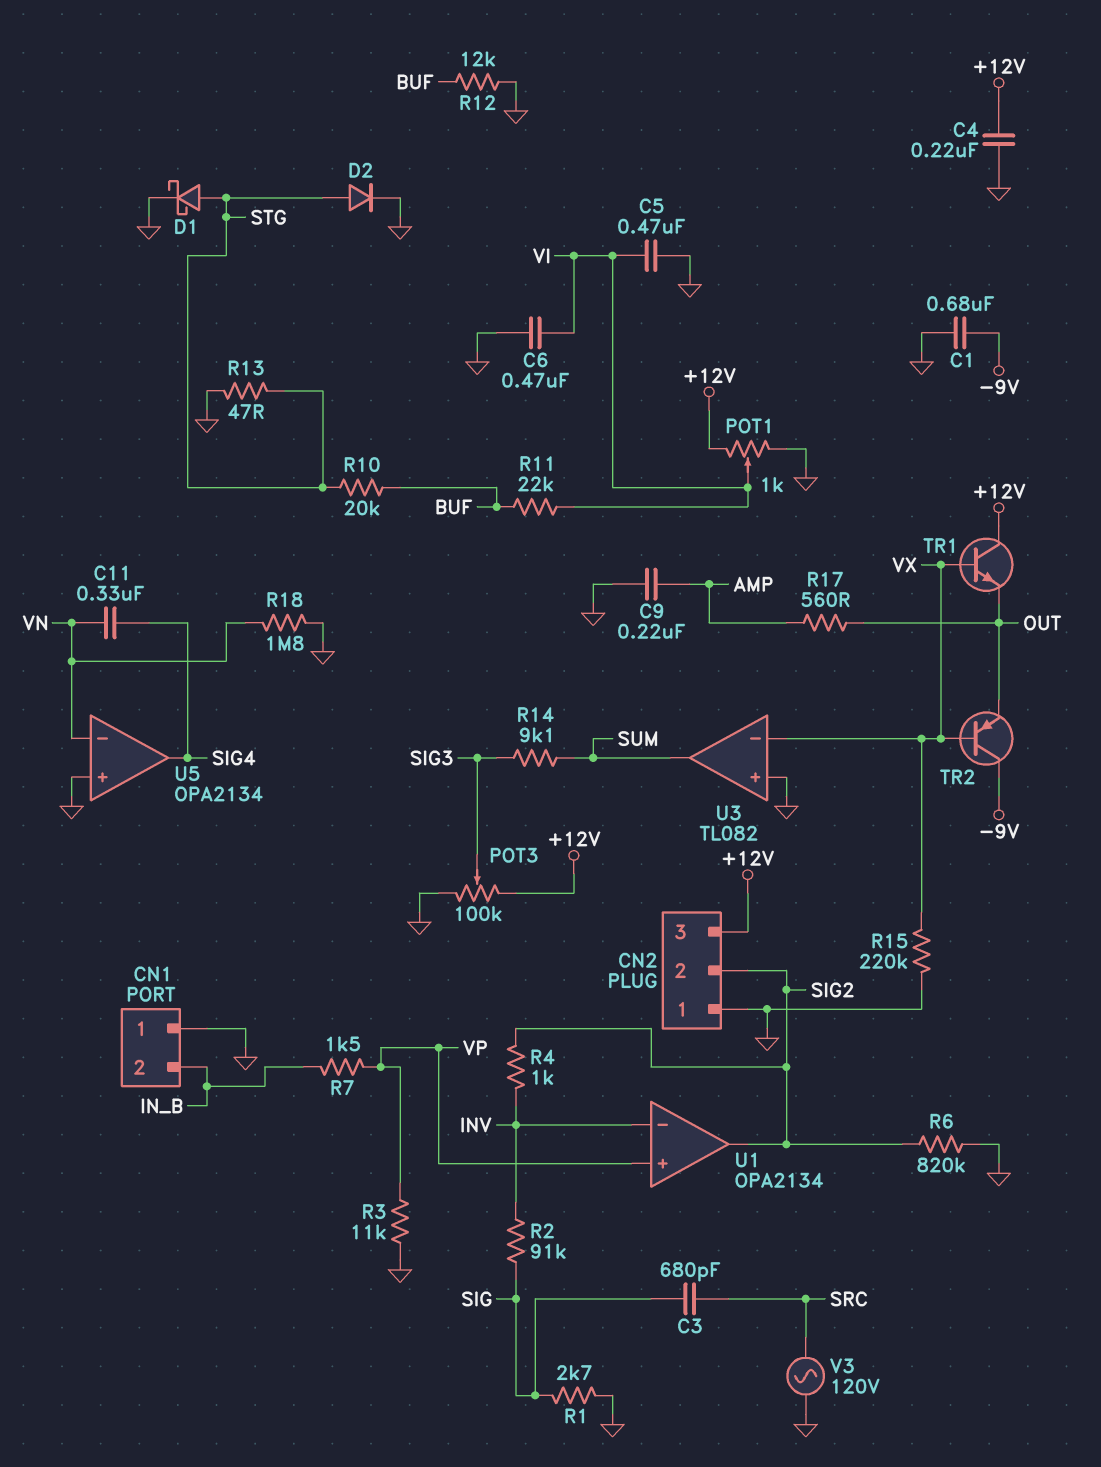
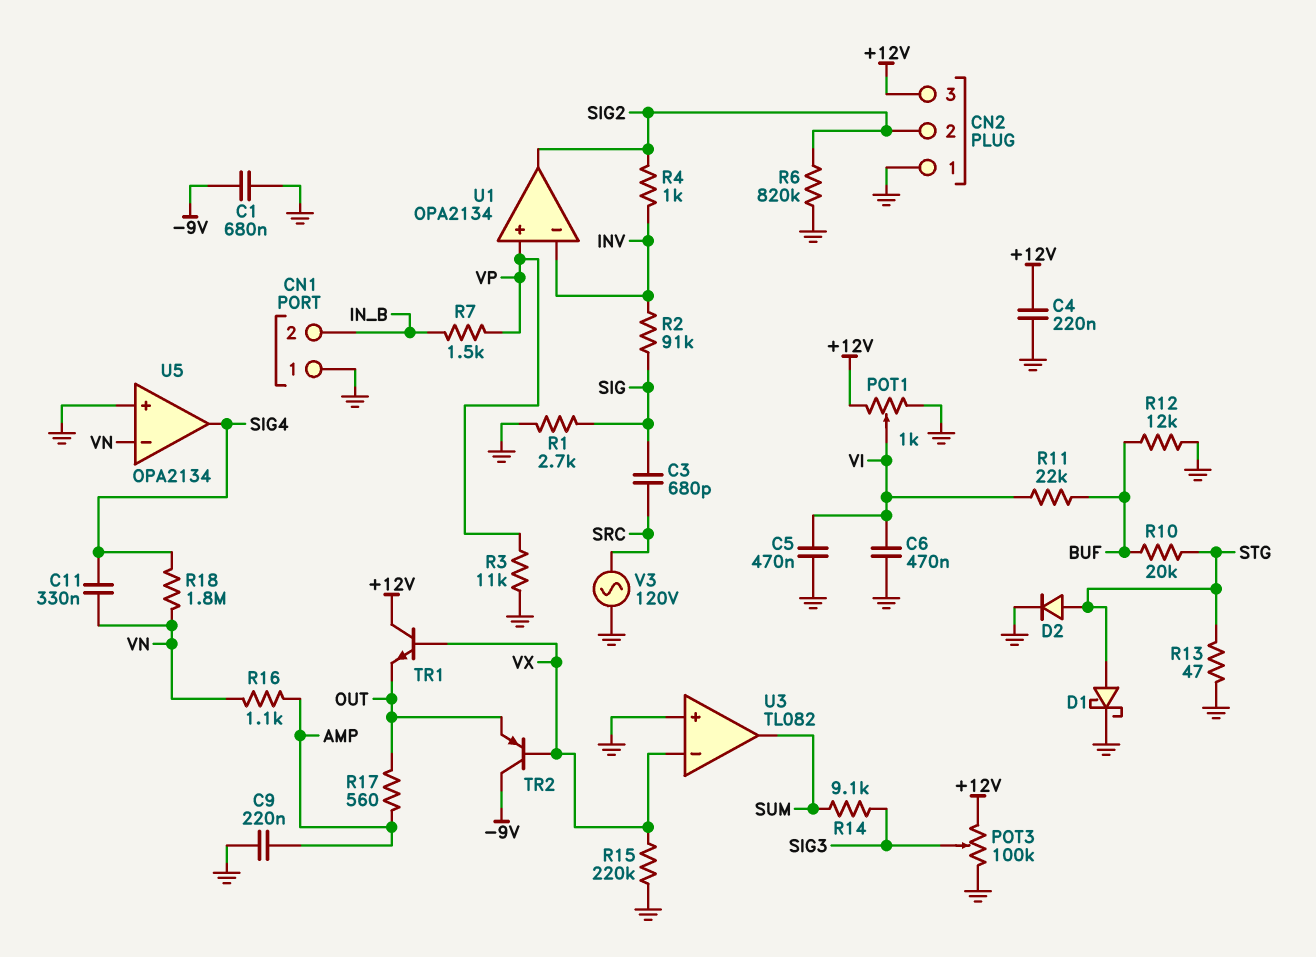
R16: none -> 1.1k (AMP, VN)
R18: 1.8M (GND, VN) -> 1.8M (SIG4, VN)

